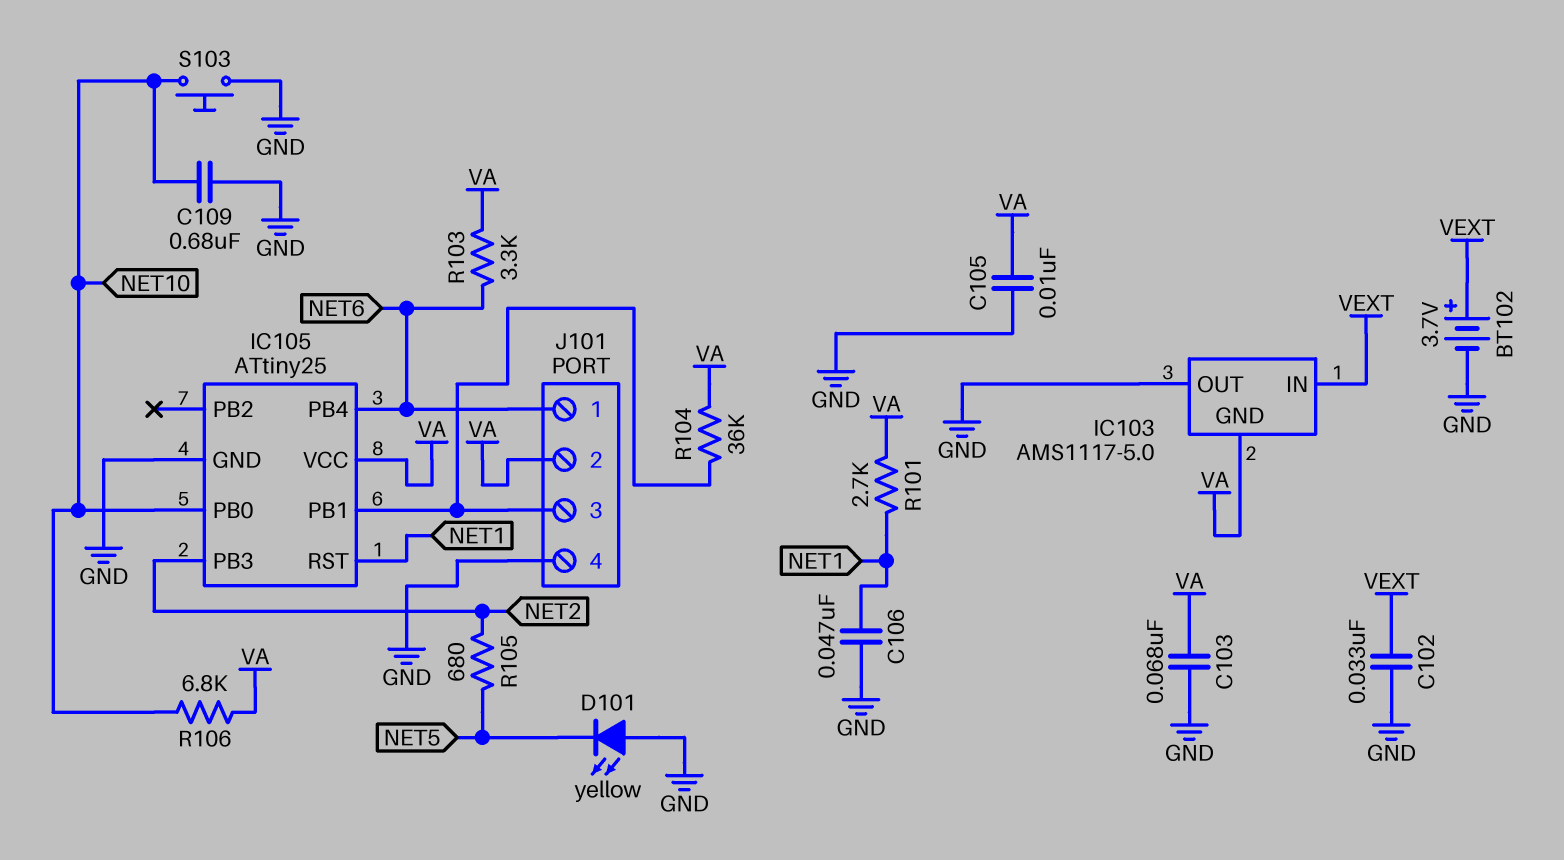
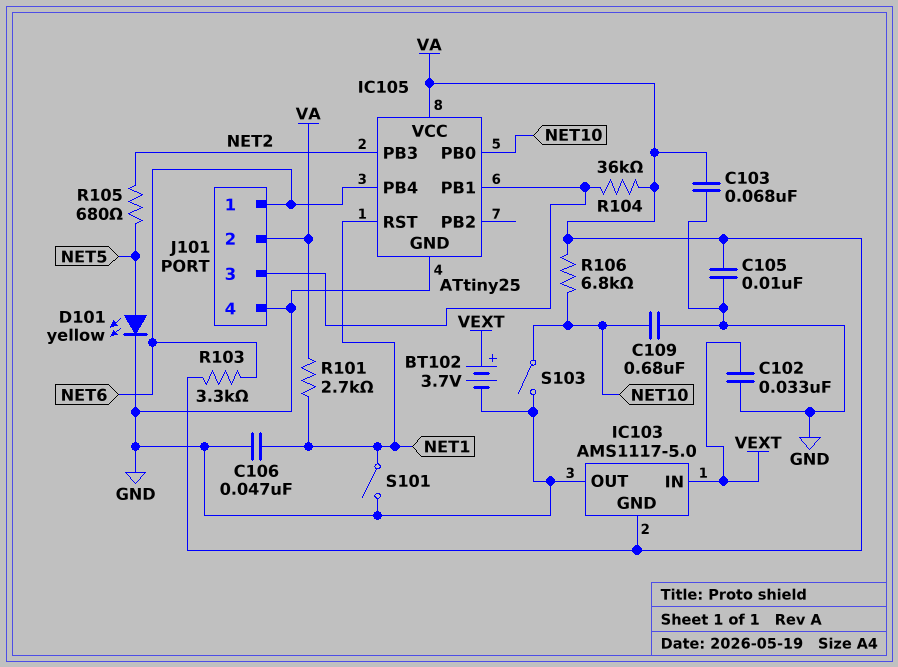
D101: LED yellow (A GND, K NET5) -> LED yellow (A NET5, K GND)
S101: none -> switch (GND, NET1)
S103: button (GND, NET10) -> switch (GND, NET10)

